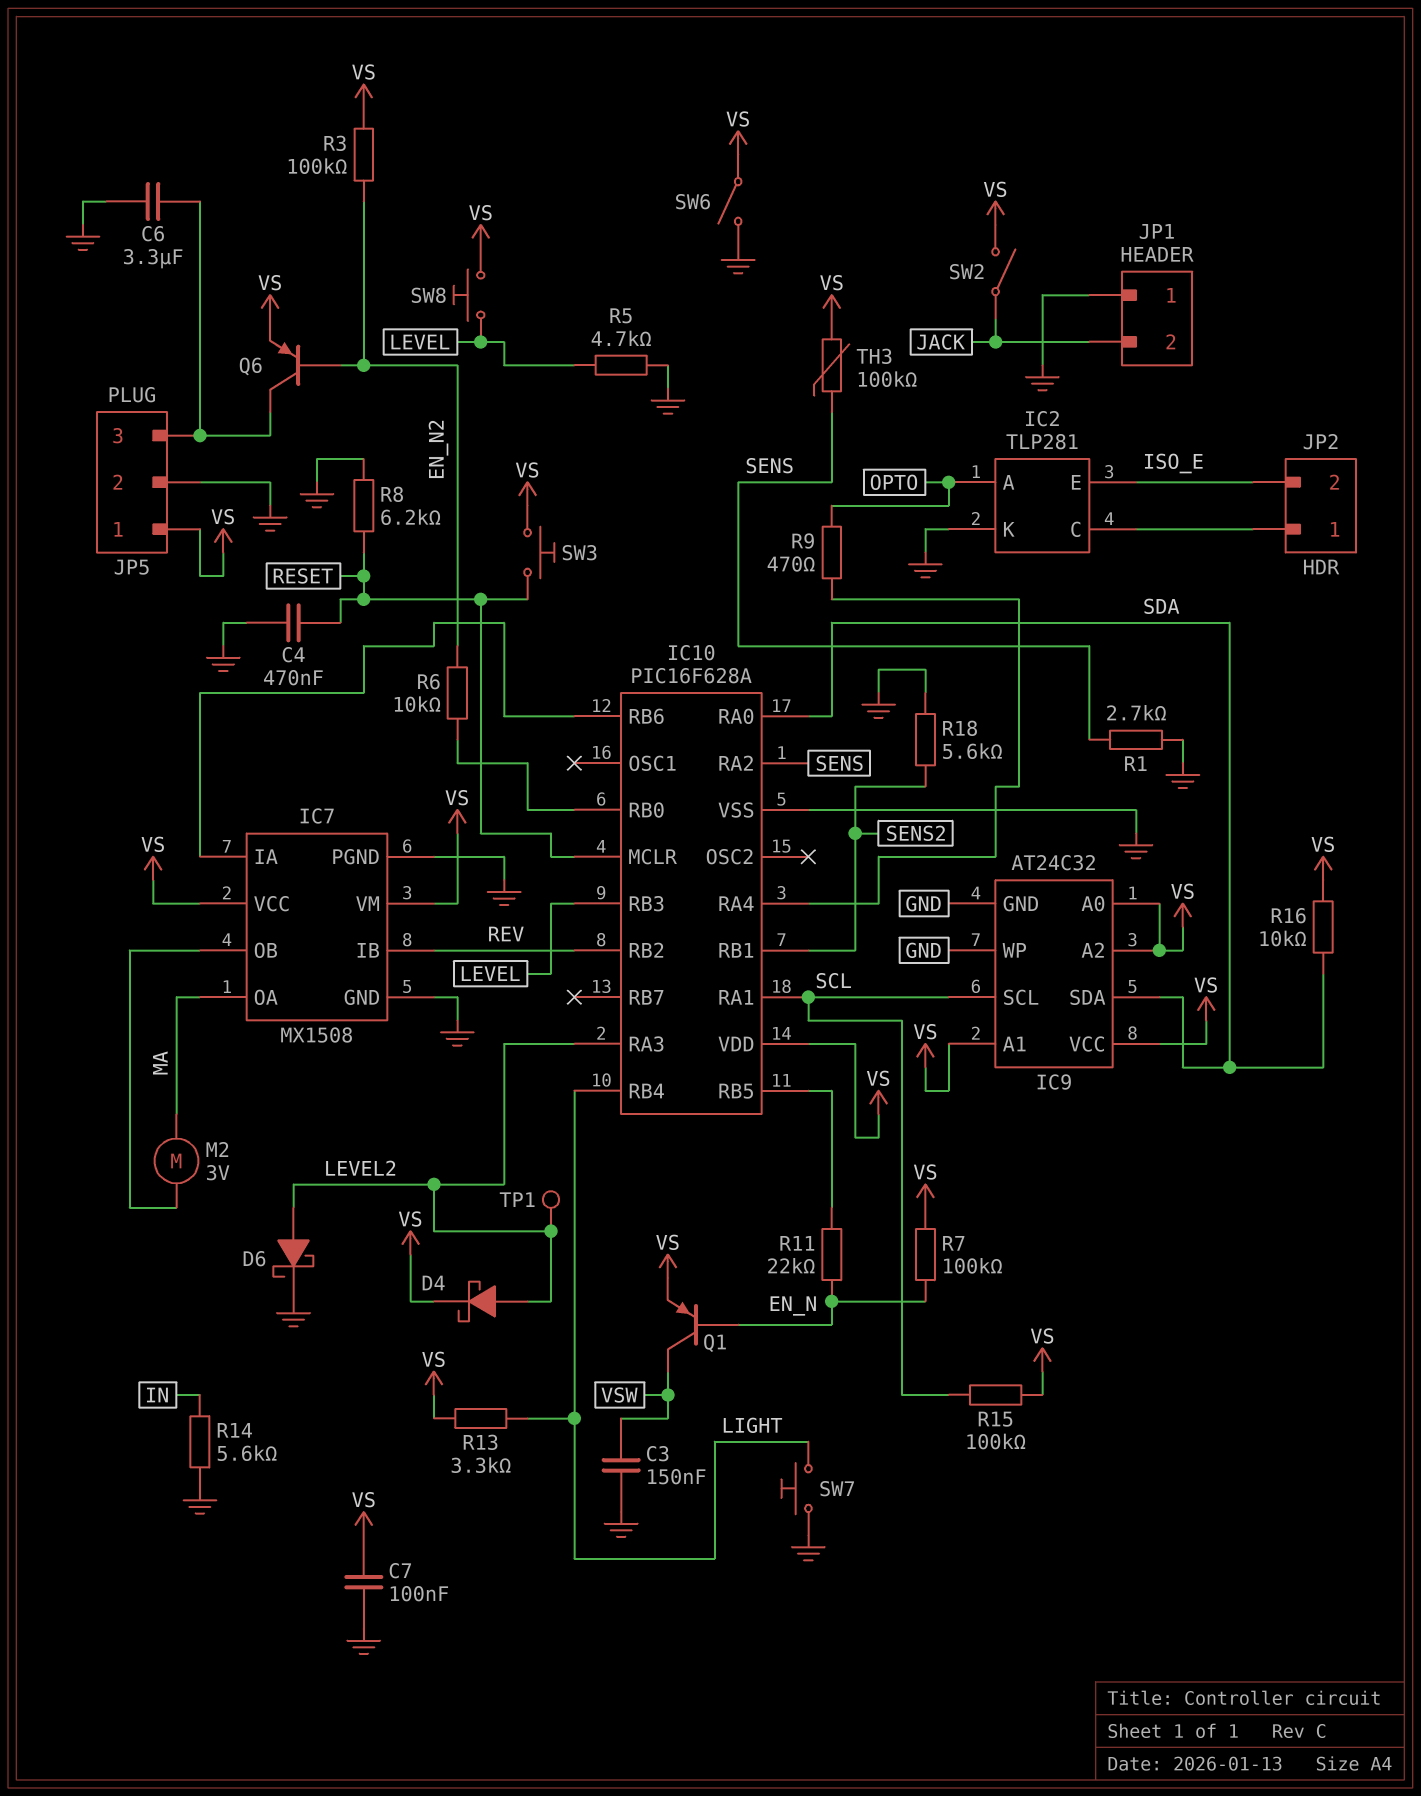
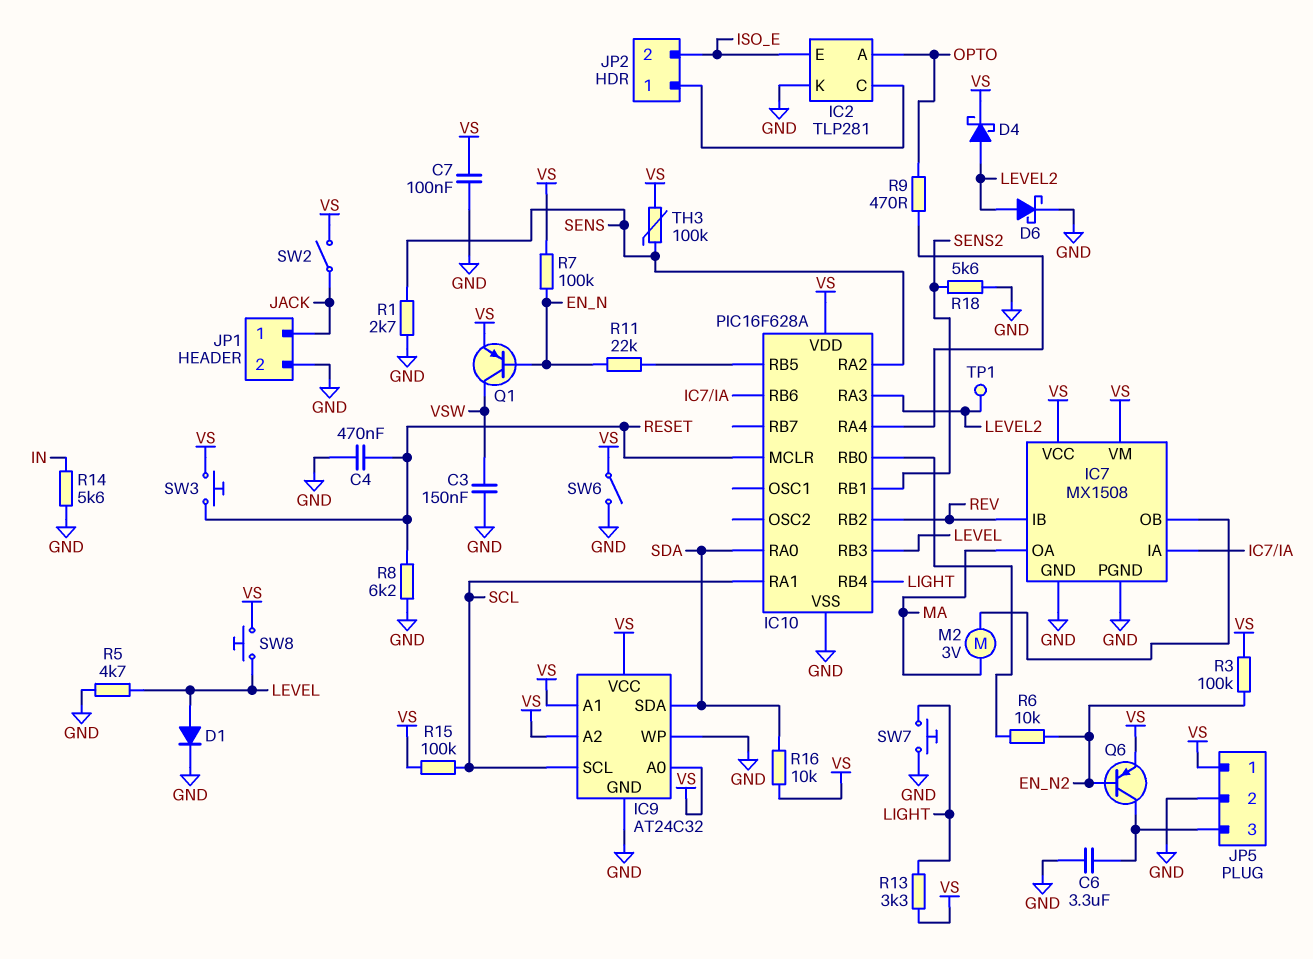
D1: none -> diode (A LEVEL, K GND)
JP1 pin 1: GND -> JACK
JP1 pin 2: JACK -> GND

